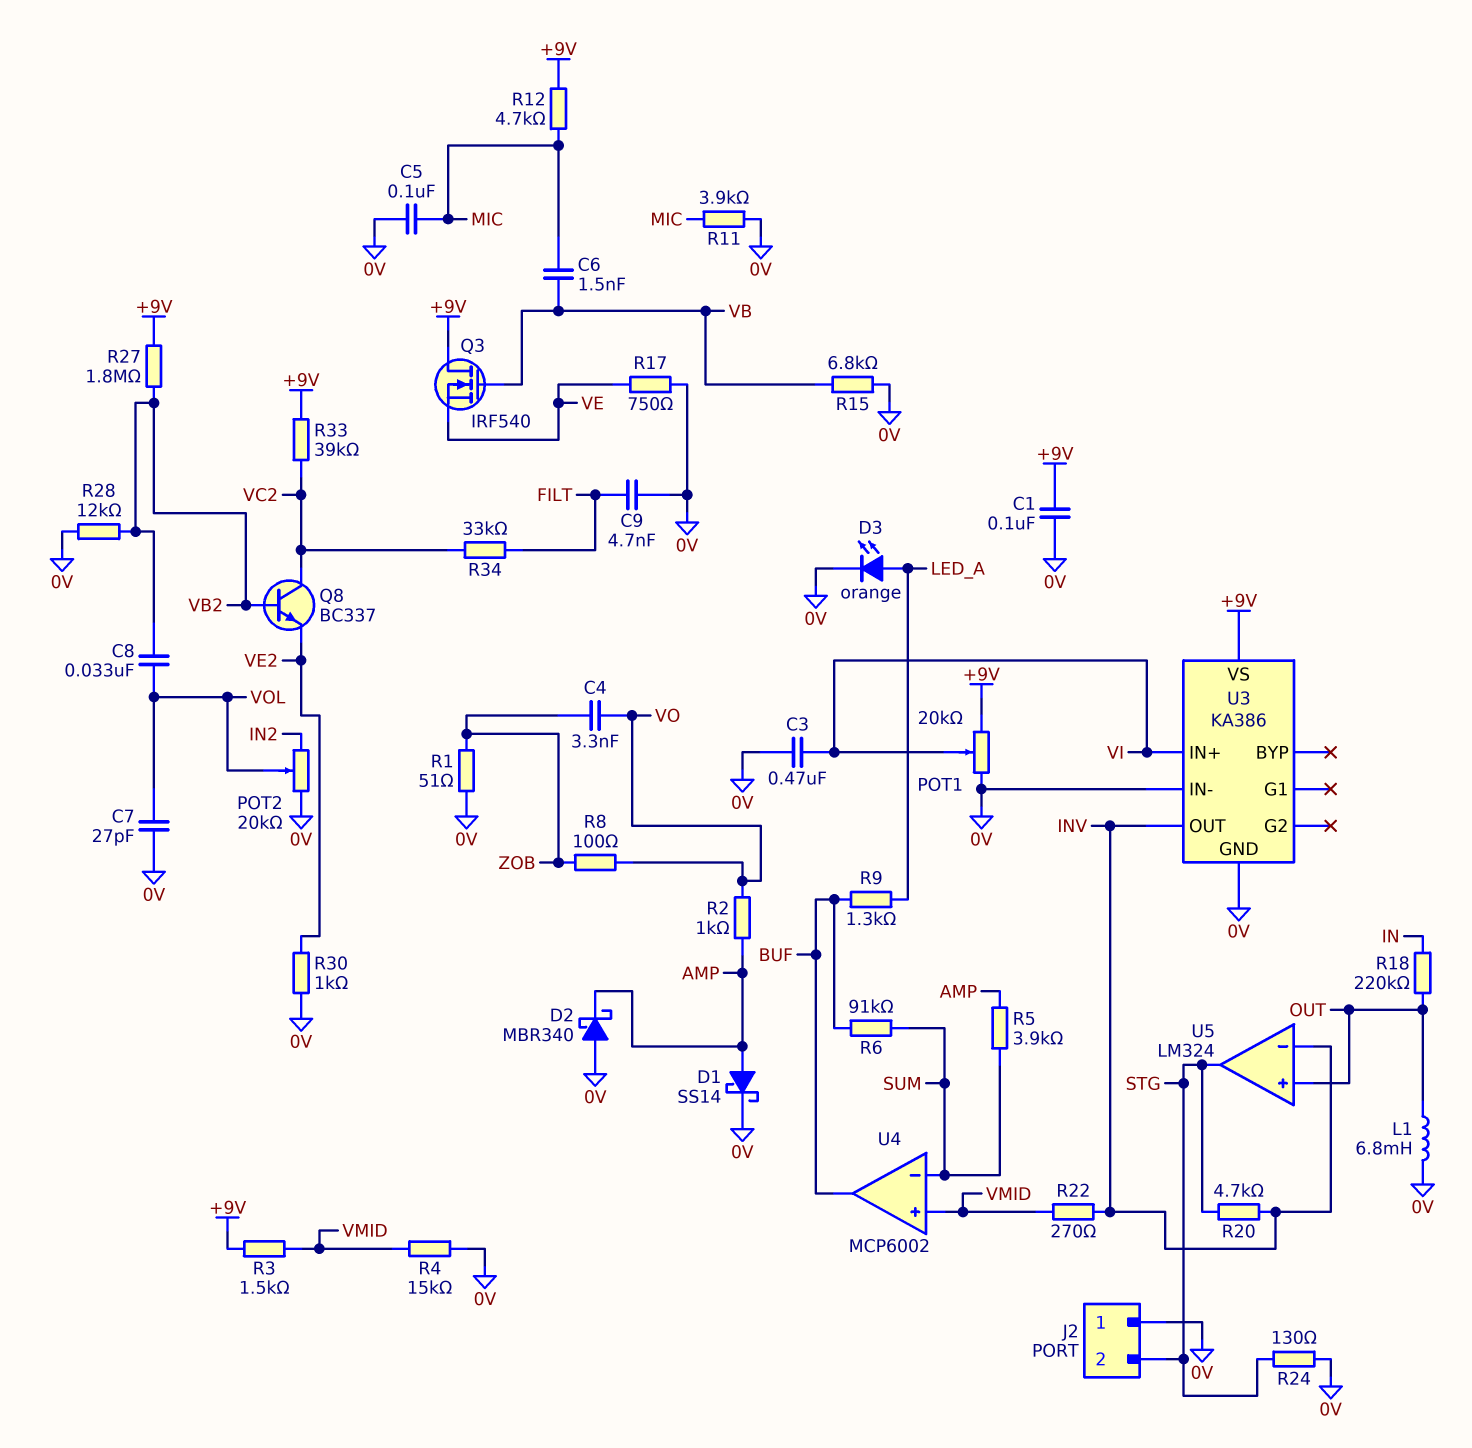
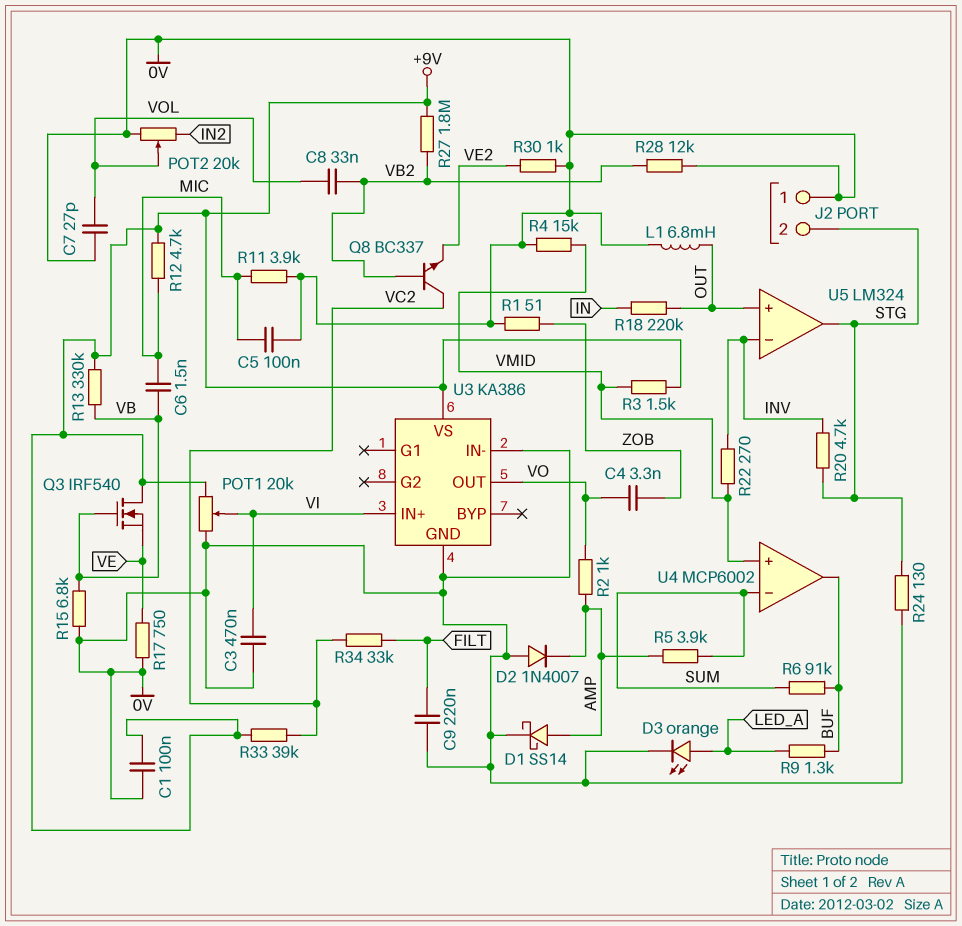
C9: 4.7nF (0V, FILT) -> 220nF (0V, FILT)
D2: schottky MBR340 (A 0V, K AMP) -> diode 1N4007 (A 0V, K AMP)
R8: 100 (VO, ZOB) -> none
R13: none -> 330k (+9V, VB)
U3 pin OUT: INV -> VO

